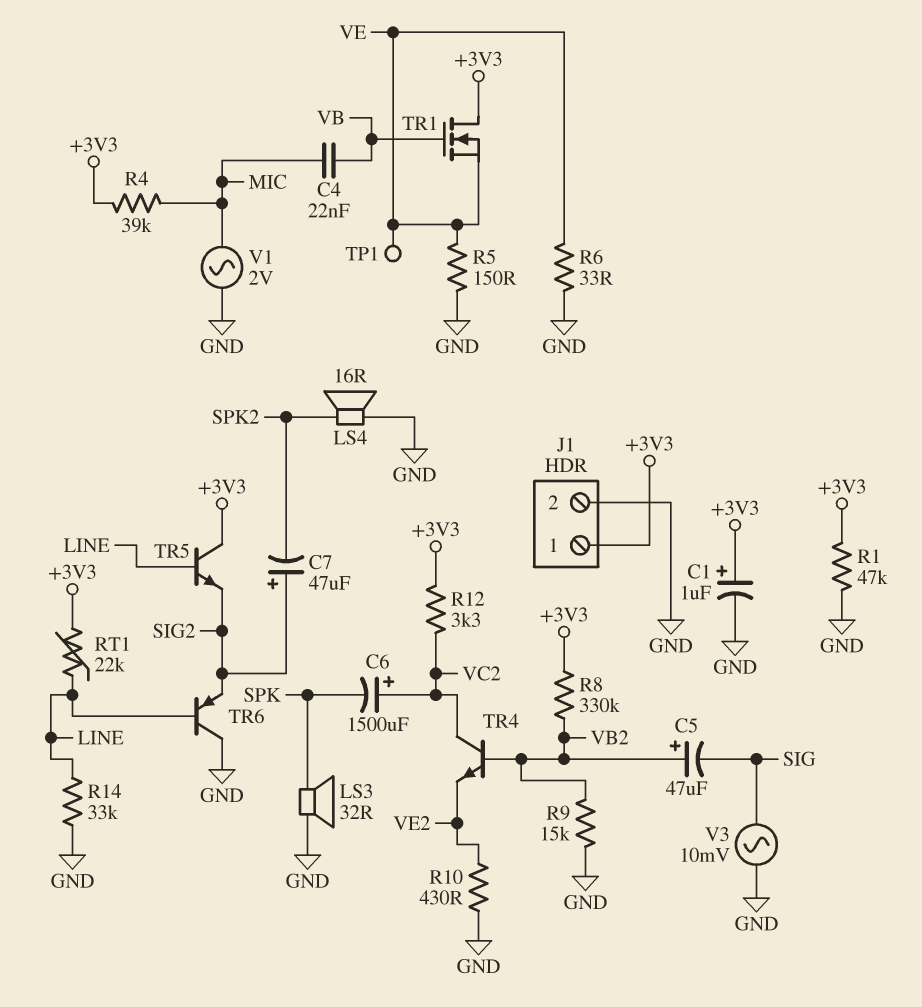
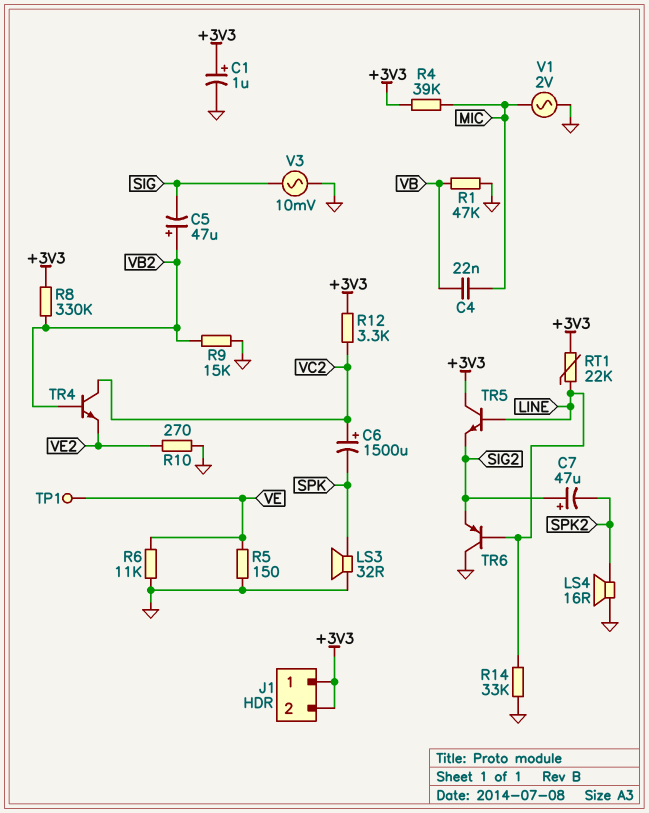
J1 pin 2: GND -> +3V3
R1: 47k (+3V3, GND) -> 47k (GND, VB)
R6: 33 (GND, VE) -> 11k (GND, VE)
R10: 430 (GND, VE2) -> 270 (GND, VE2)
TR1: NMOS (G VB, D +3V3, S VE) -> none

